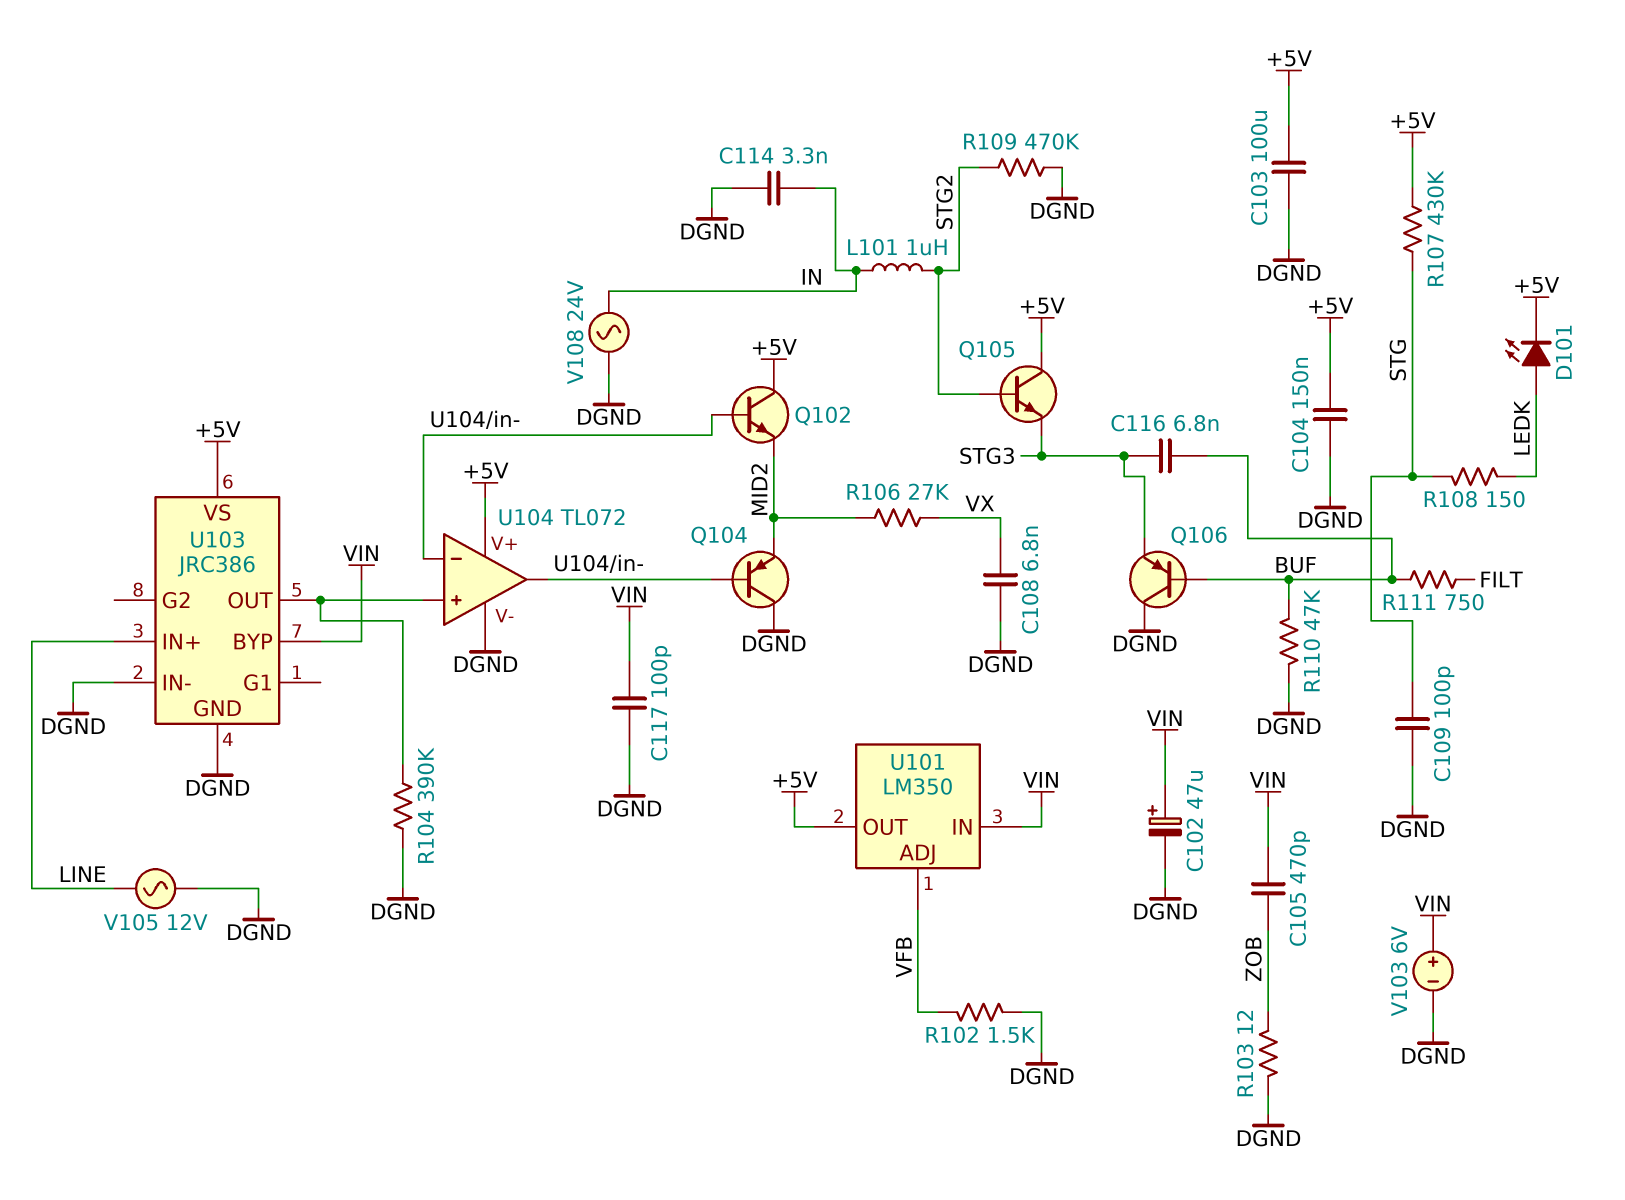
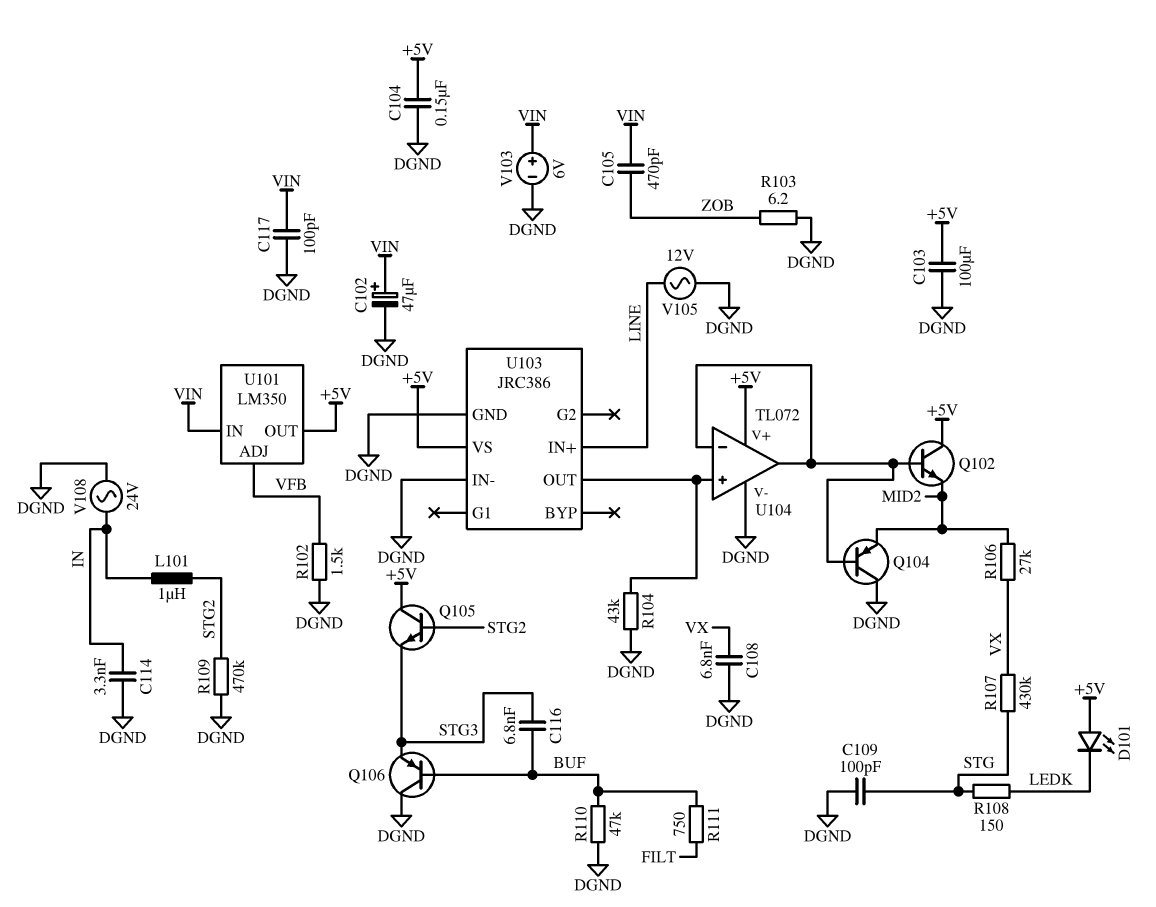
D101: LED (A LEDK, K +5V) -> LED (A +5V, K LEDK)
R103: 12 (DGND, ZOB) -> 6.2 (DGND, ZOB)
R104: 390k (DGND, U103/OUT) -> 43k (DGND, U103/OUT)
R107: 430k (+5V, STG) -> 430k (STG, VX)
U103 pin BYP: VIN -> none

